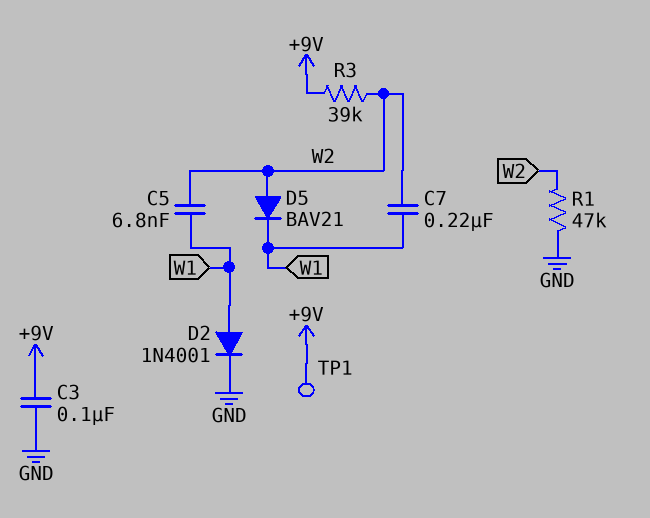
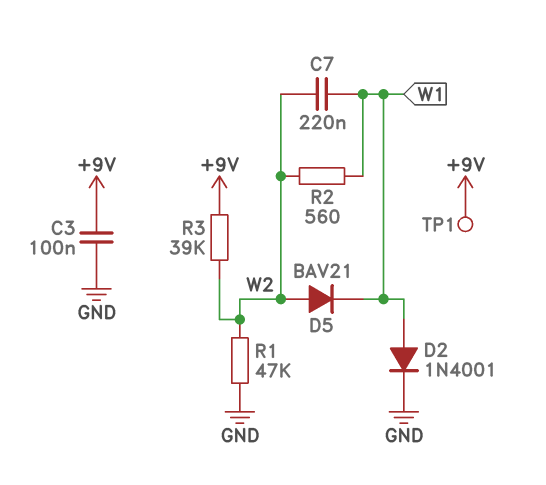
C5: 6.8nF (W1, W2) -> none
R2: none -> 560 (W1, W2)

